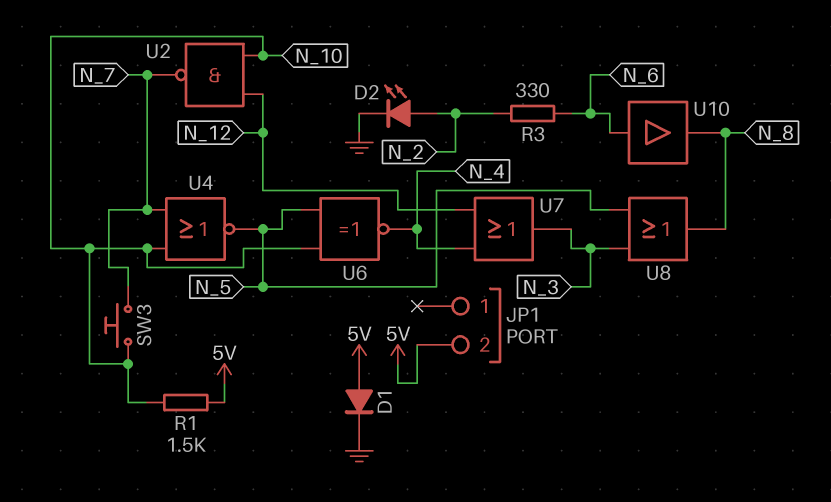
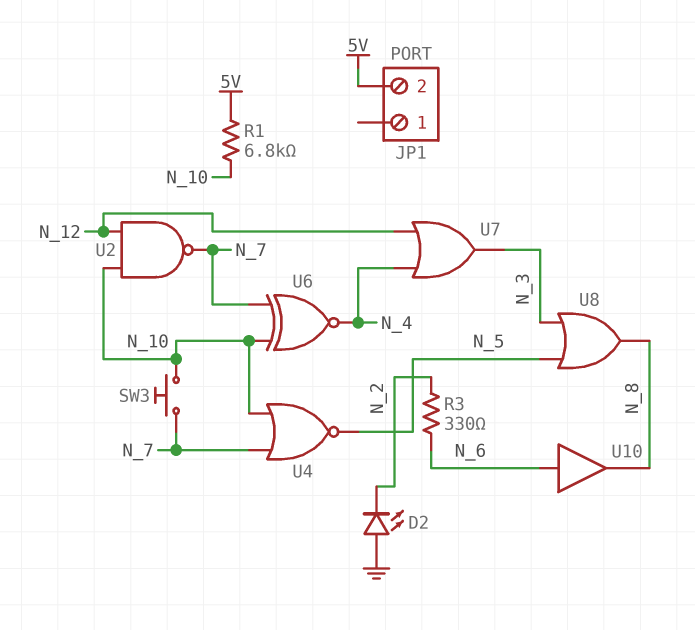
D1: diode (A 5V, K GND) -> none
D2: LED (A N_2, K GND) -> LED (A GND, K N_2)
R1: 1.5k (5V, N_10) -> 6.8k (5V, N_10)
U6: XNOR (in N_5, in N_10, out N_4) -> XNOR (in N_7, in N_10, out N_4)

